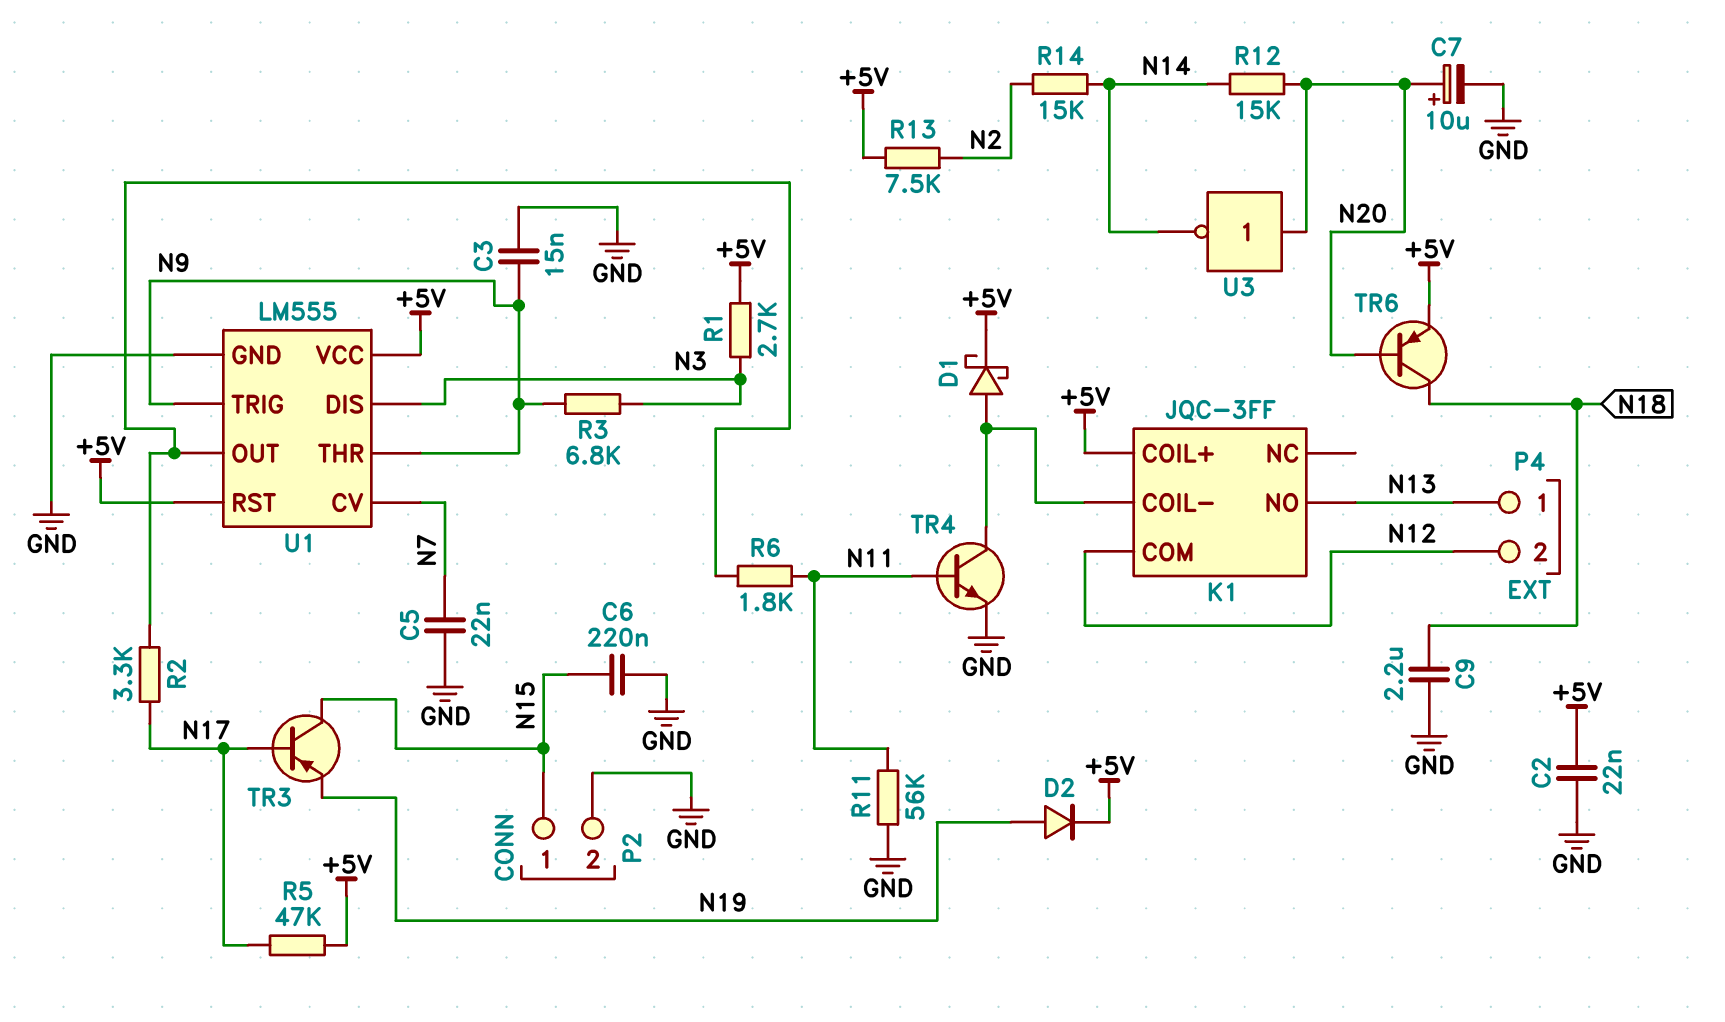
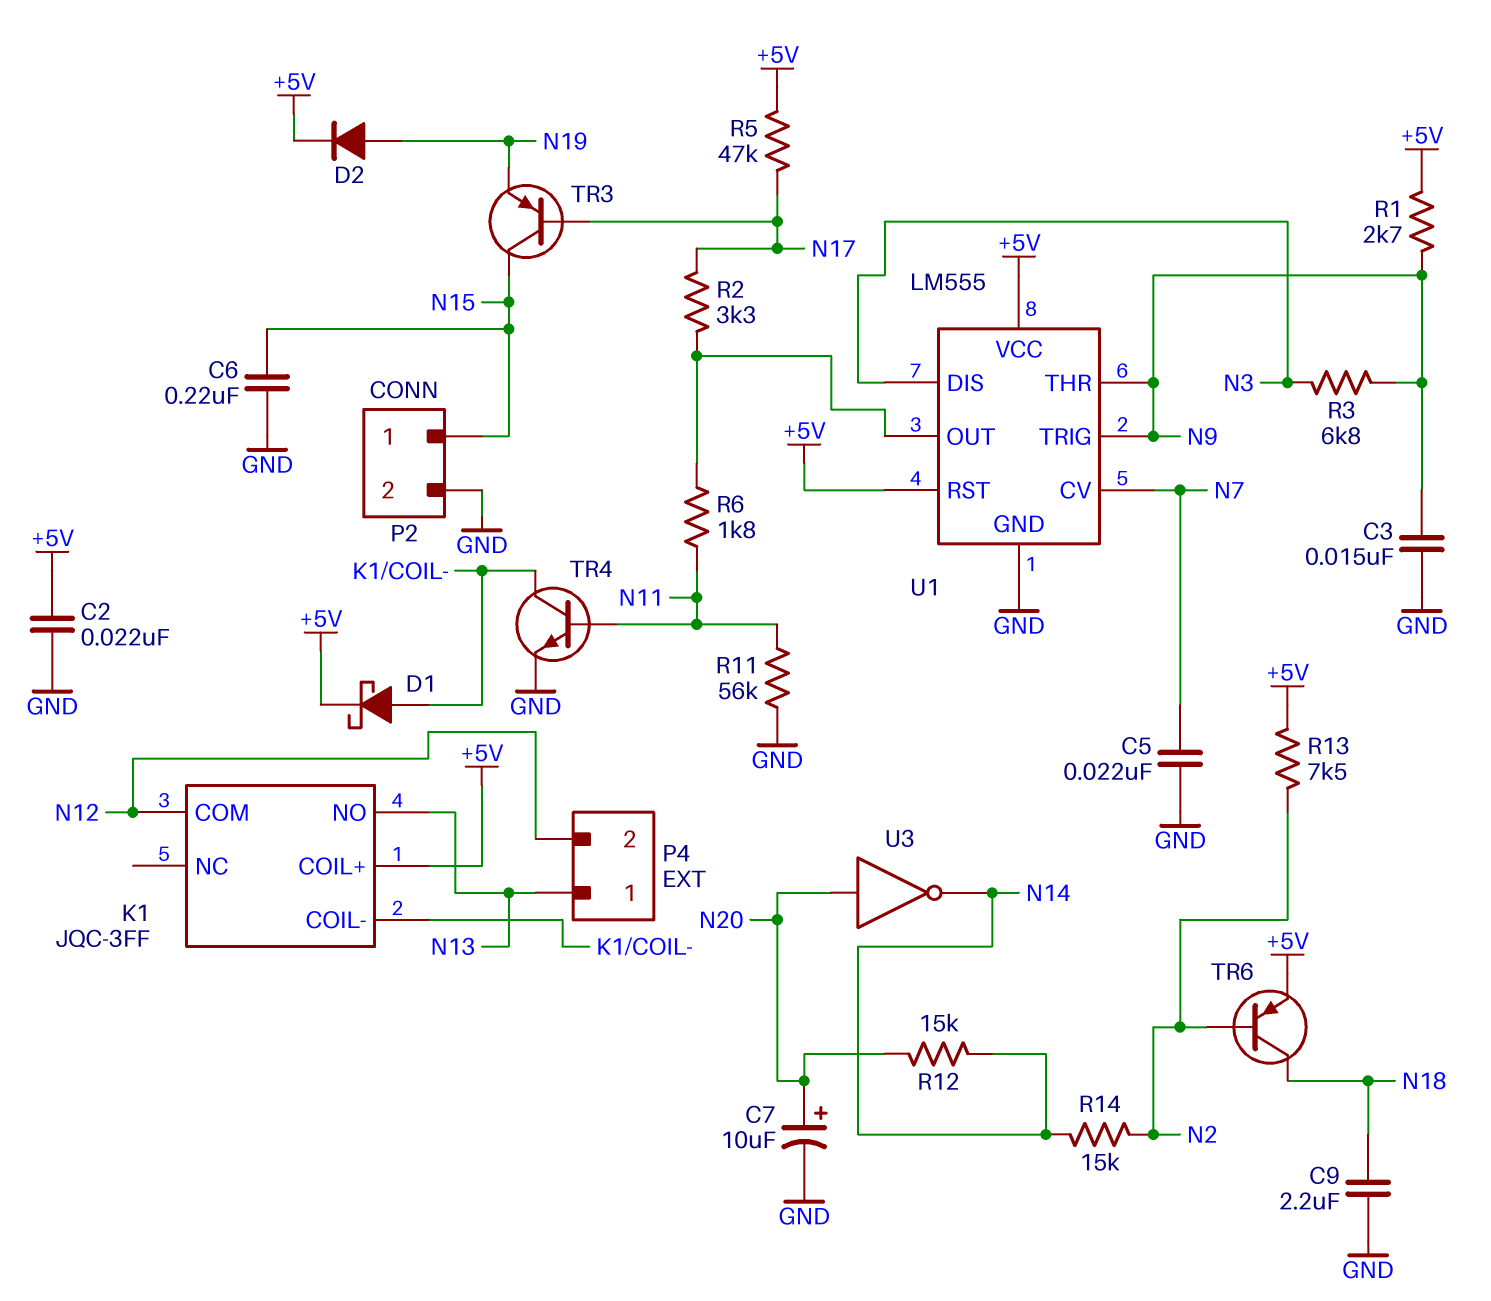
R1: 2.7k (+5V, N3) -> 2.7k (+5V, N9)
TR6: PNP (B N20, C N18, E +5V) -> PNP (B N2, C N18, E +5V)

